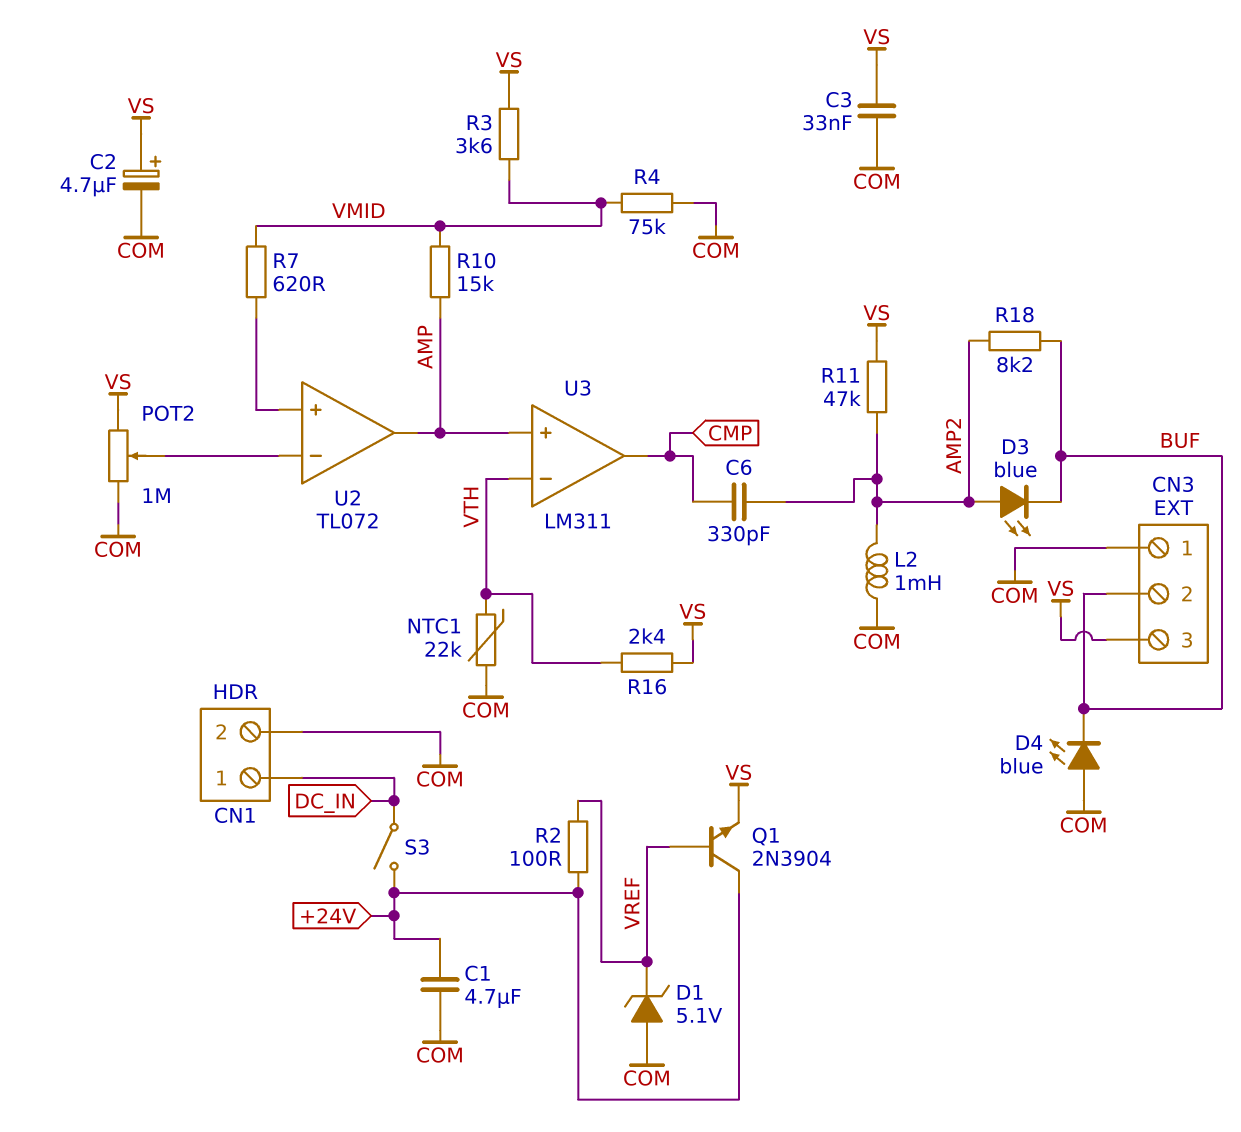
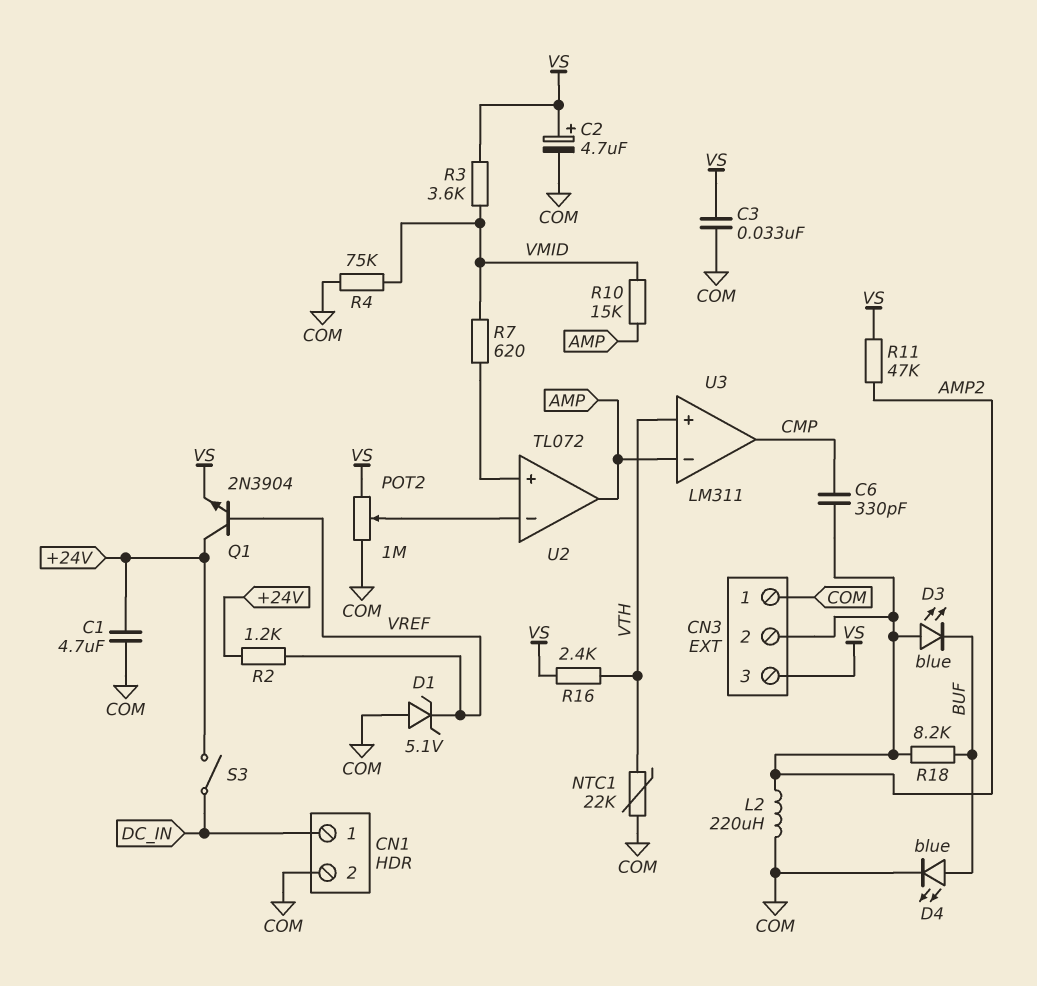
CN3 pin 2: BUF -> AMP2
D4: LED blue (A COM, K BUF) -> LED blue (A BUF, K COM)
L2: 1mH (AMP2, COM) -> 220uH (AMP2, COM)
R2: 100 (+24V, VREF) -> 1.2k (+24V, VREF)
U3 pin in+: AMP -> VTH
U3 pin in-: VTH -> AMP

